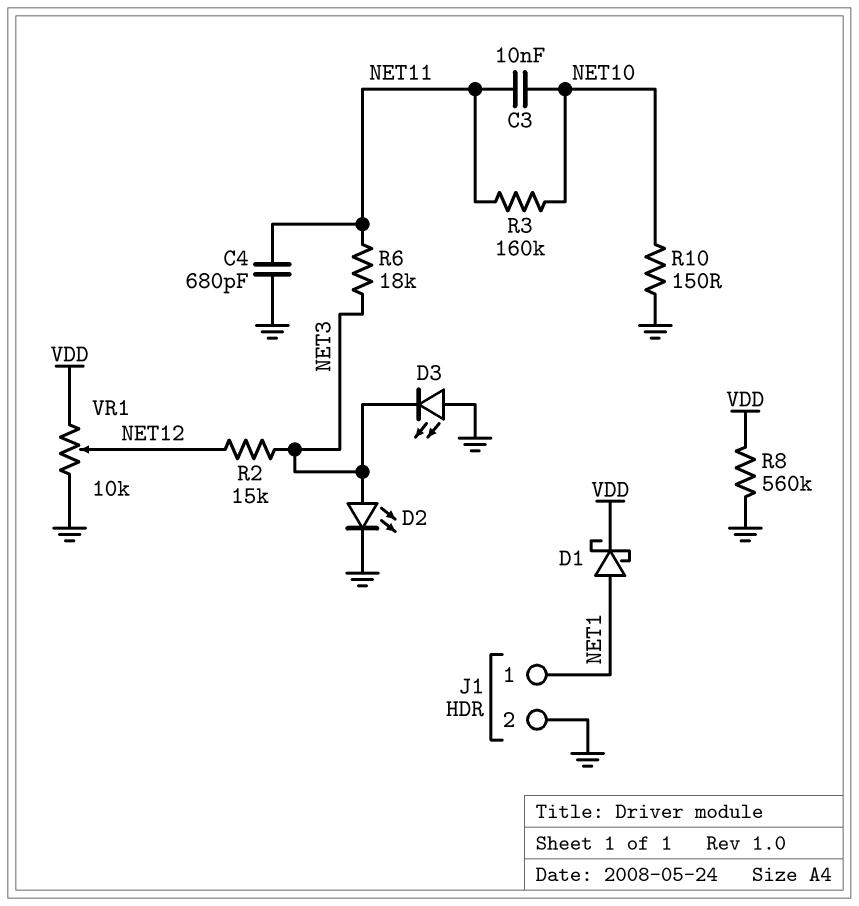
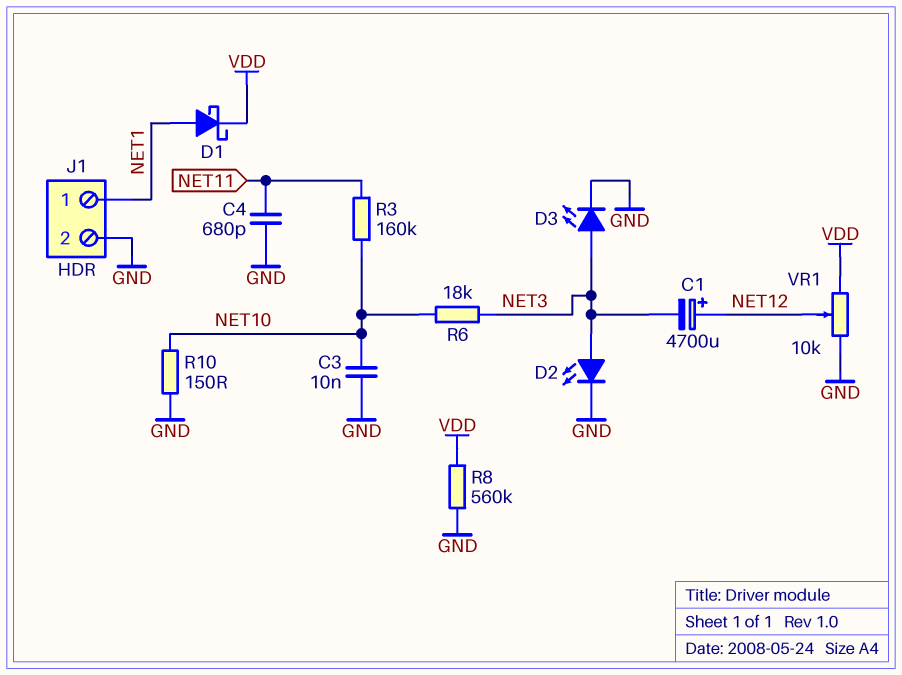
C1: none -> 4700uF (plus NET12, minus NET3)
C3: 10nF (NET10, NET11) -> 10nF (GND, NET10)
D3: LED (A GND, K NET3) -> LED (A NET3, K GND)
R2: 15k (NET3, NET12) -> none
R6: 18k (NET3, NET11) -> 18k (NET3, NET10)

